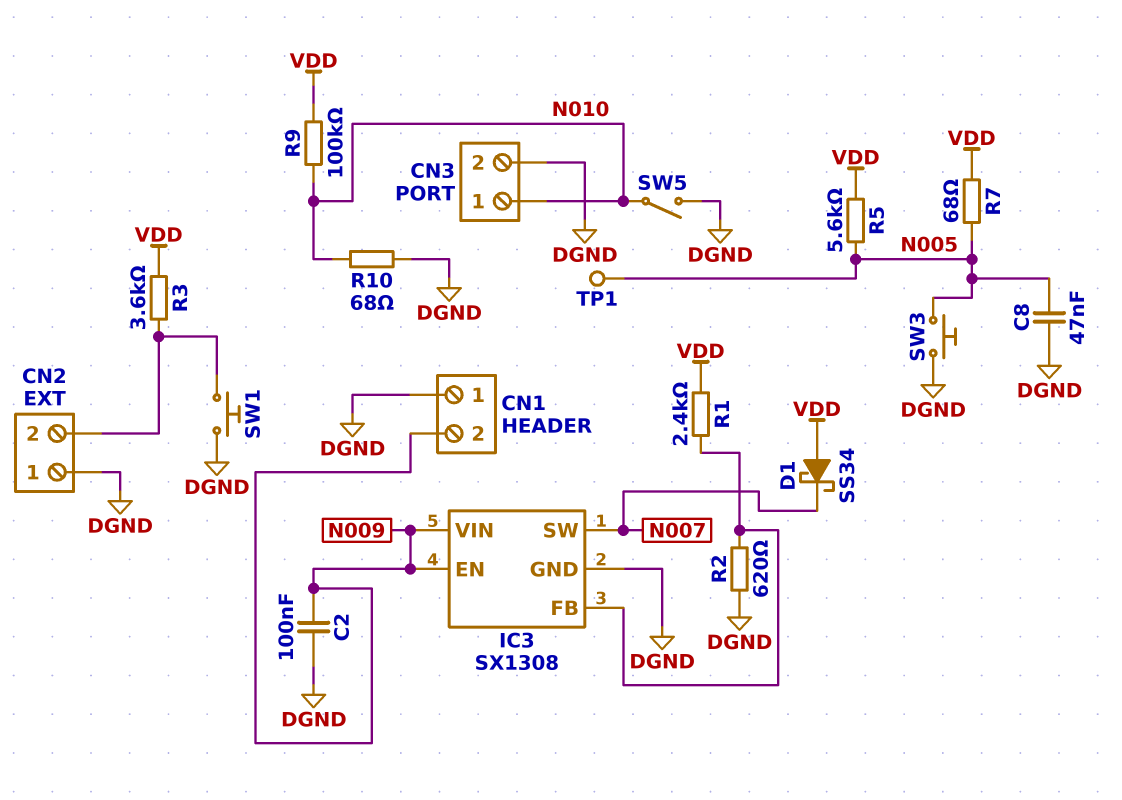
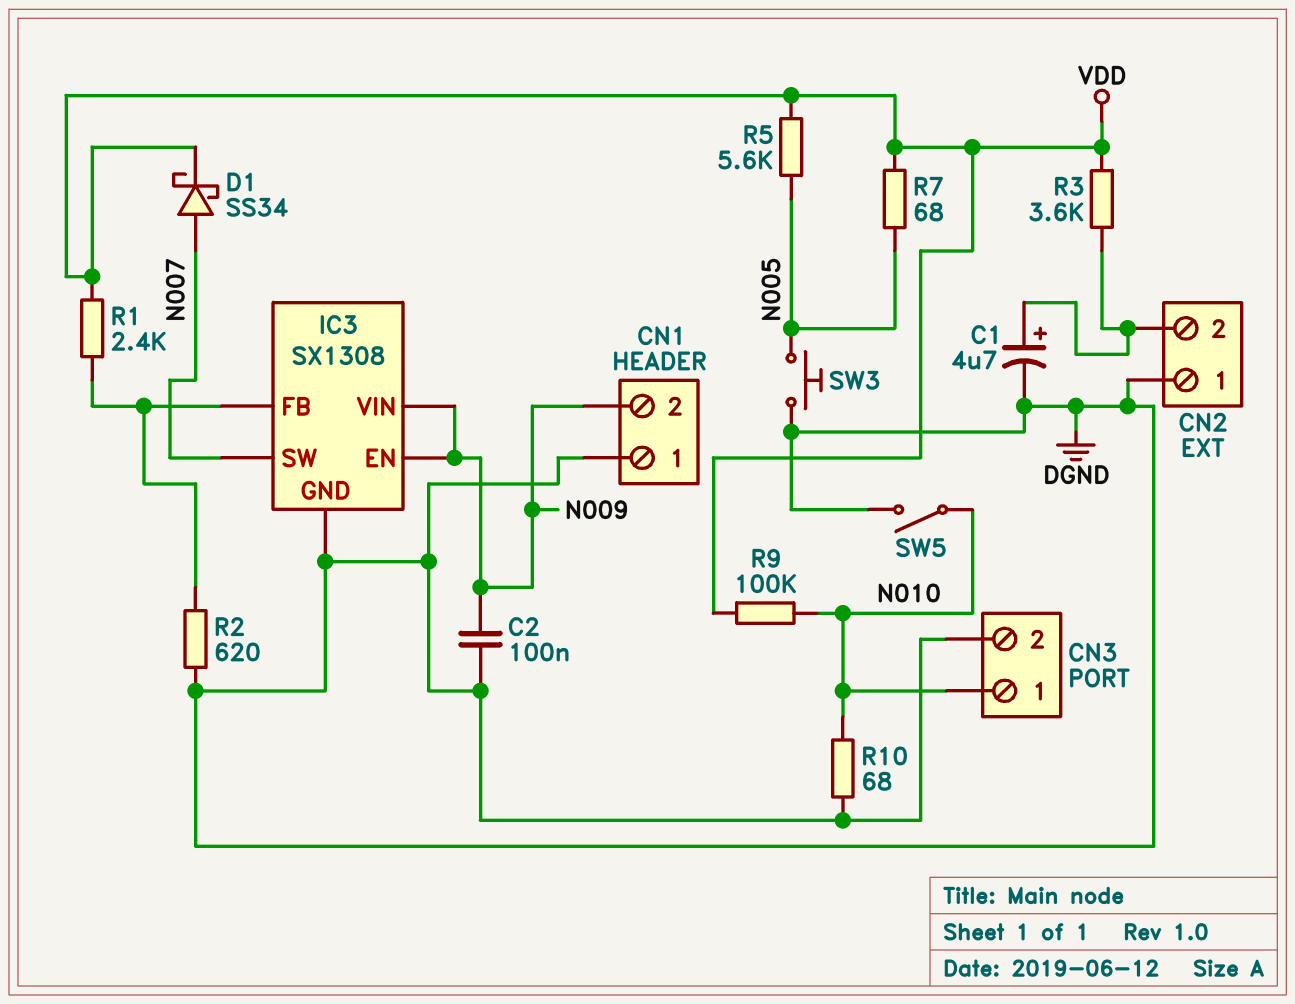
C1: none -> 4.7uF (plus CN2/2, minus DGND)
C8: 47nF (DGND, N005) -> none
D1: schottky SS34 (A VDD, K N007) -> schottky SS34 (A N007, K VDD)
SW1: button (CN2/2, DGND) -> none
TP1: test point (N005) -> none

